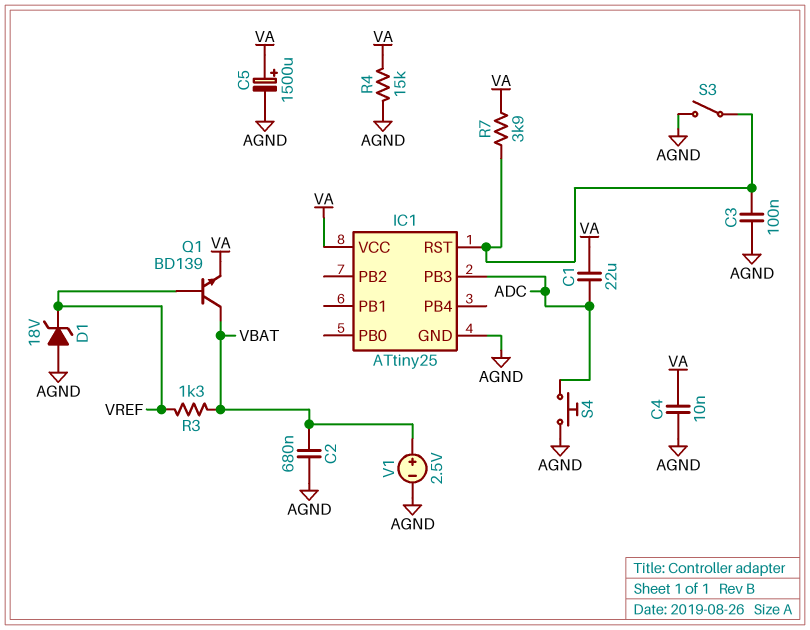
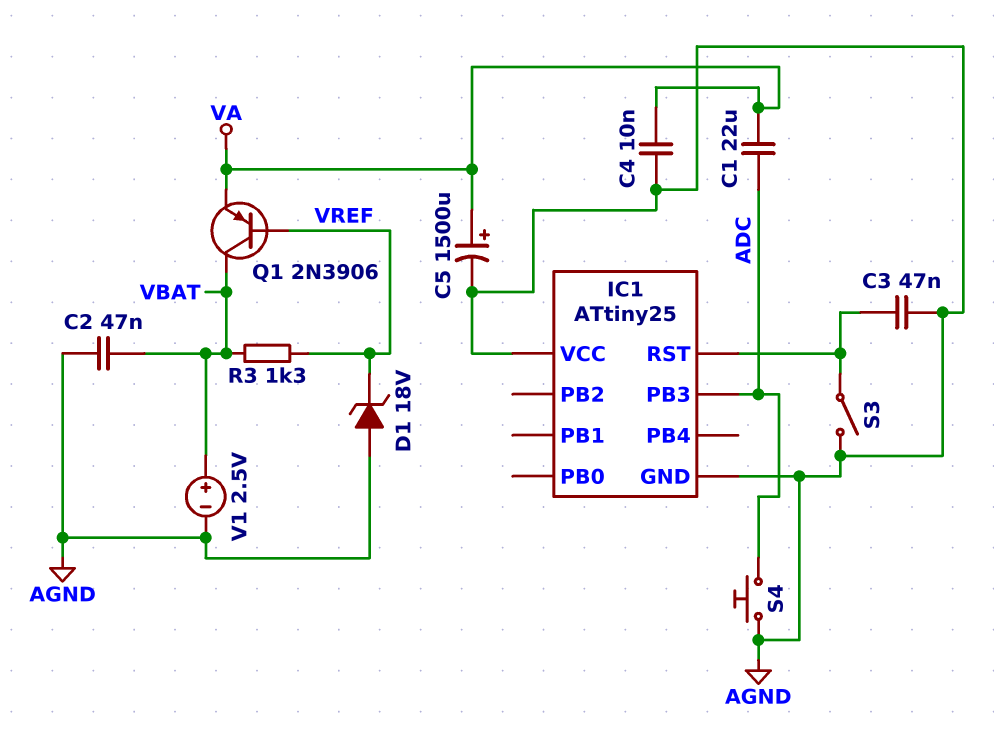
C2: 680nF (AGND, VBAT) -> 47nF (AGND, VBAT)
C3: 100nF (AGND, IC1/RST) -> 47nF (AGND, IC1/RST)
IC1 pin VCC: VA -> AGND
Q1: NPN BD139 (B VREF, C VBAT, E VA) -> PNP 2N3906 (B VREF, C VBAT, E VA)
R4: 15k (AGND, VA) -> none
R7: 3.9k (IC1/RST, VA) -> none

